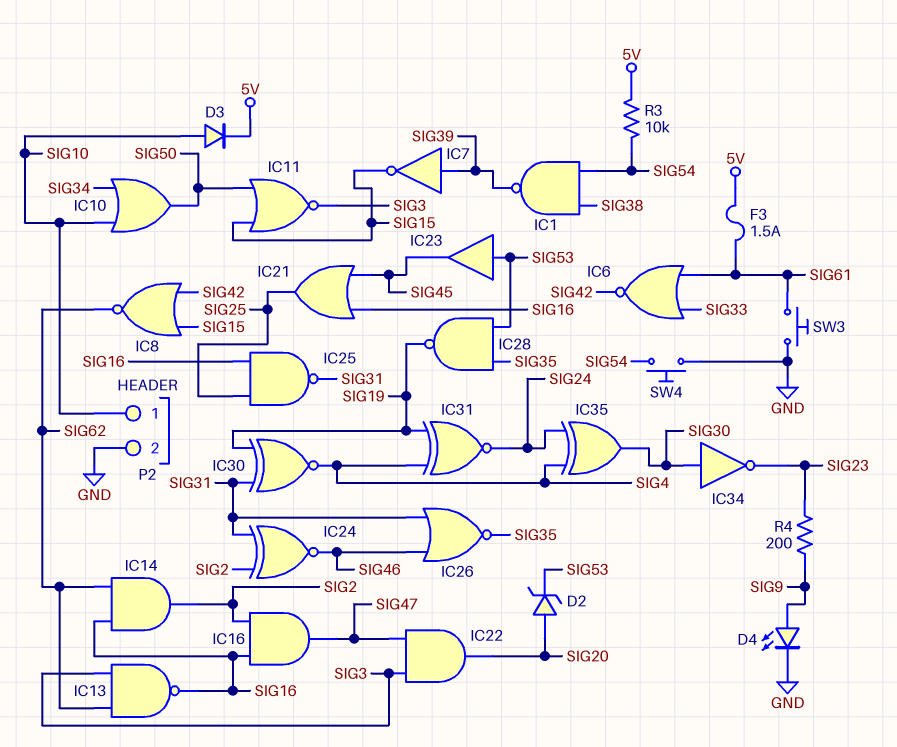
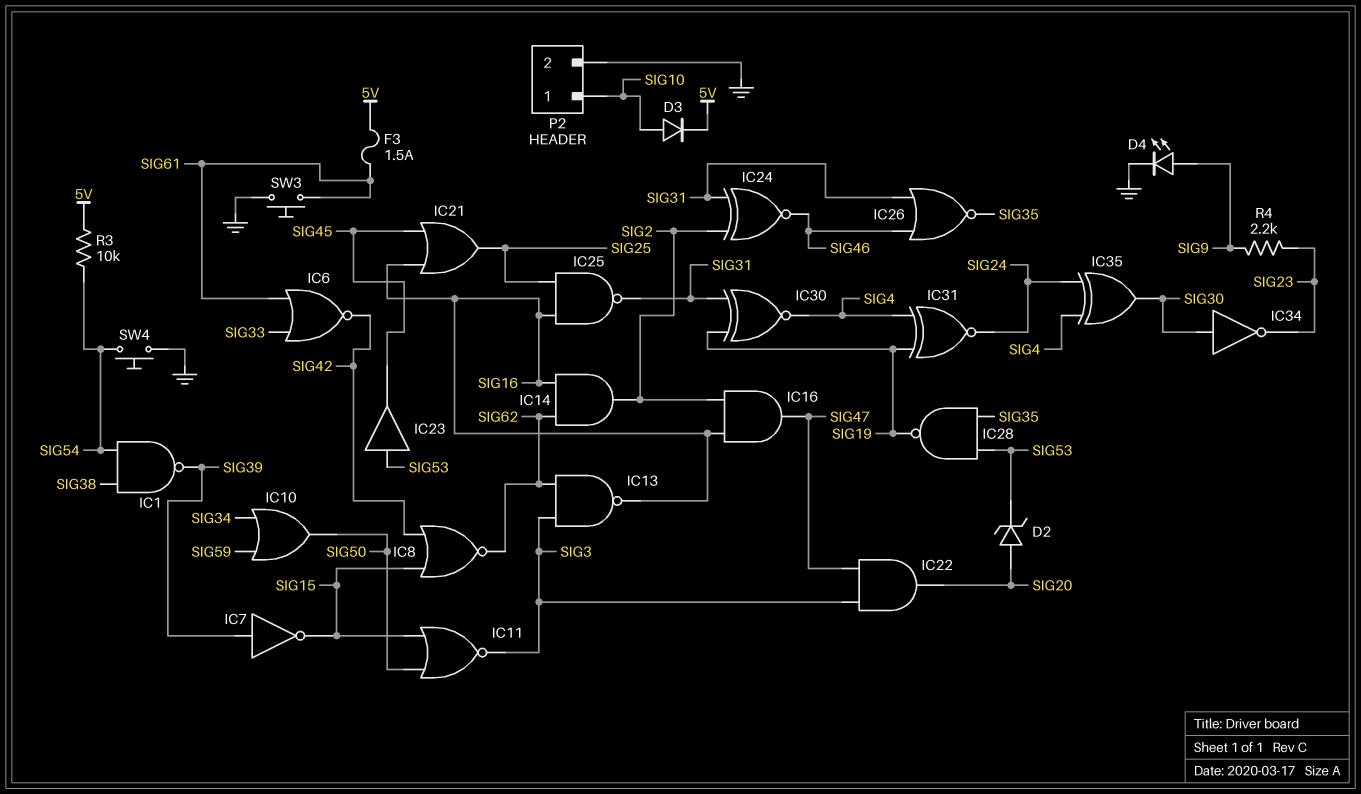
IC10: OR (in SIG10, in SIG34, out SIG50) -> OR (in SIG34, in SIG59, out SIG50)
R4: 200 (SIG9, SIG23) -> 2.2k (SIG9, SIG23)

